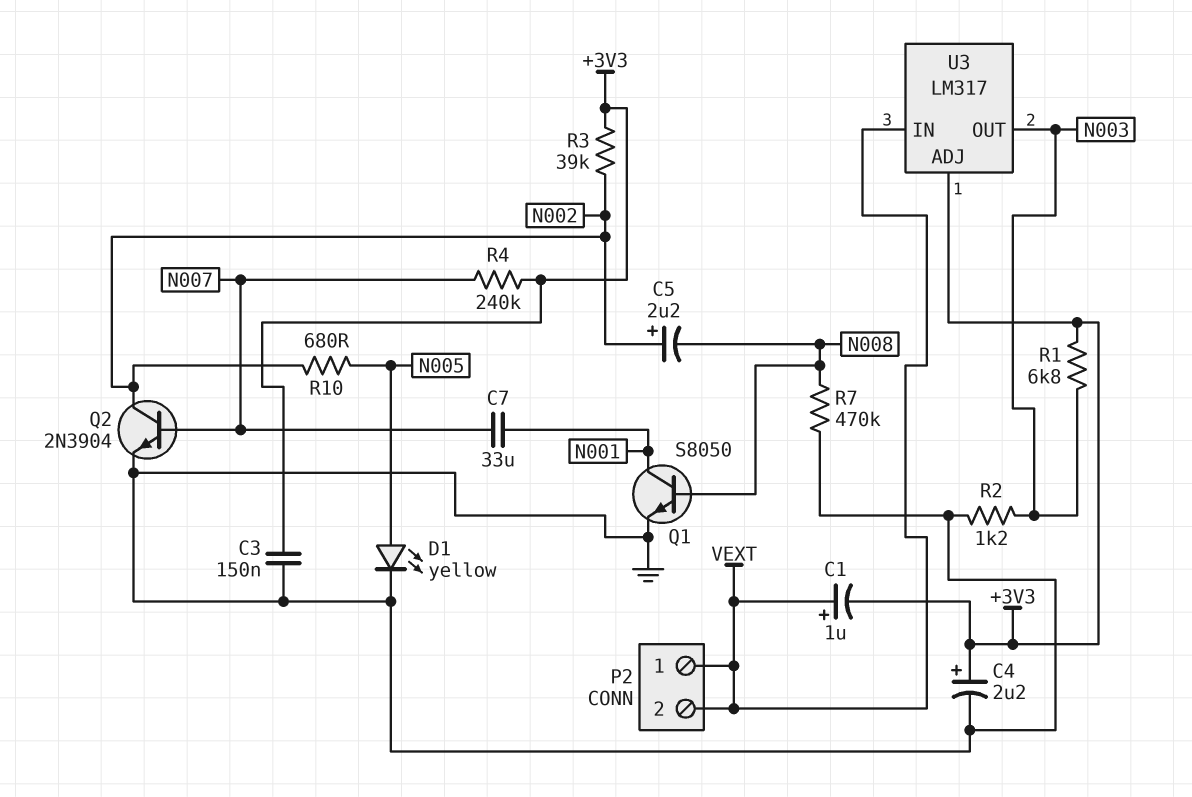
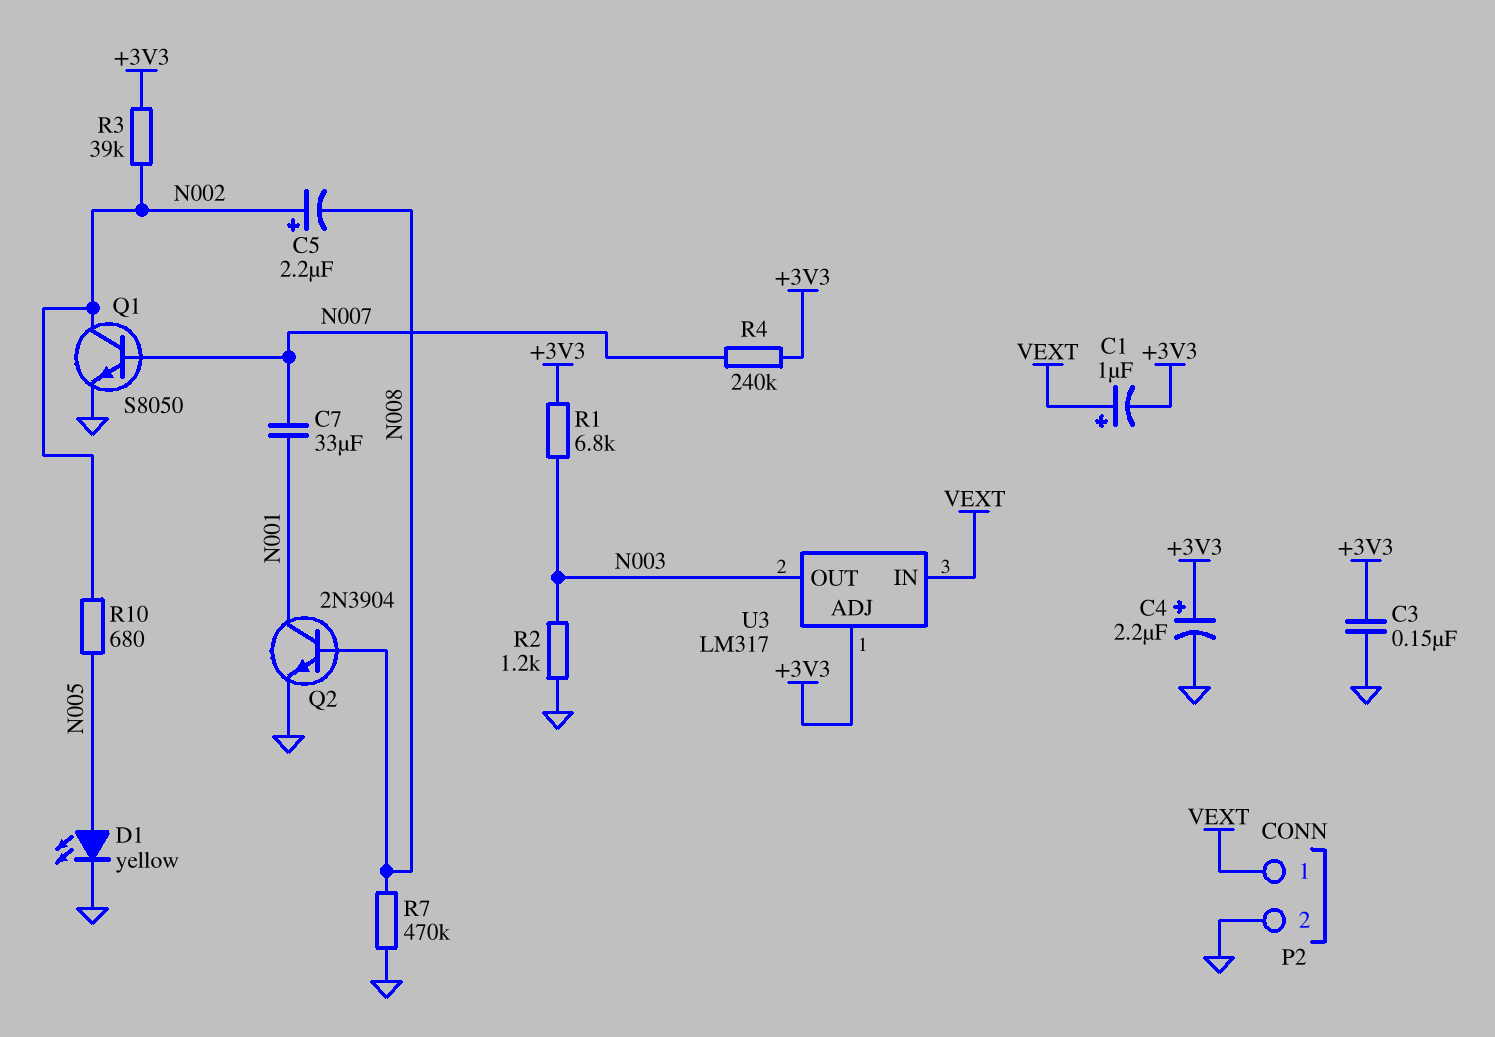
P2 pin 2: VEXT -> GND
Q1: NPN S8050 (B N008, C N001, E GND) -> NPN S8050 (B N007, C N002, E GND)
Q2: NPN 2N3904 (B N007, C N002, E GND) -> NPN 2N3904 (B N008, C N001, E GND)

